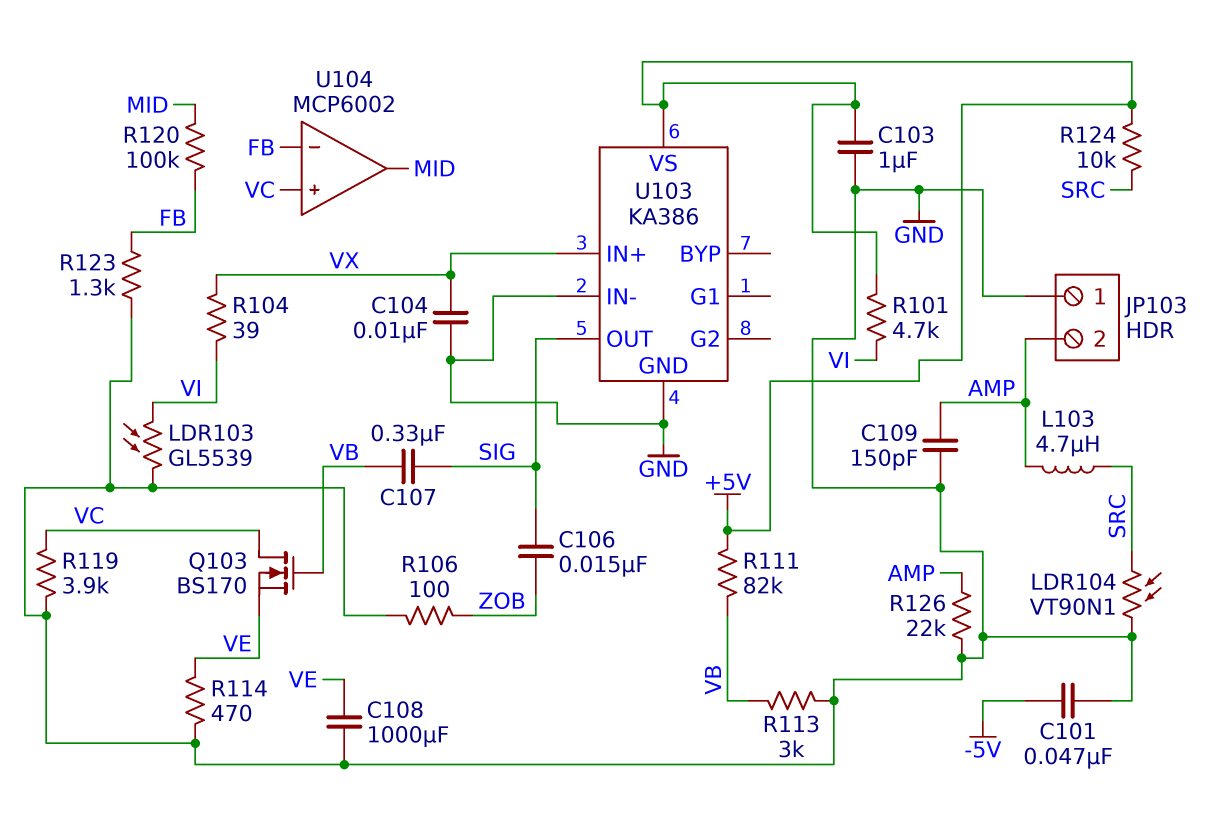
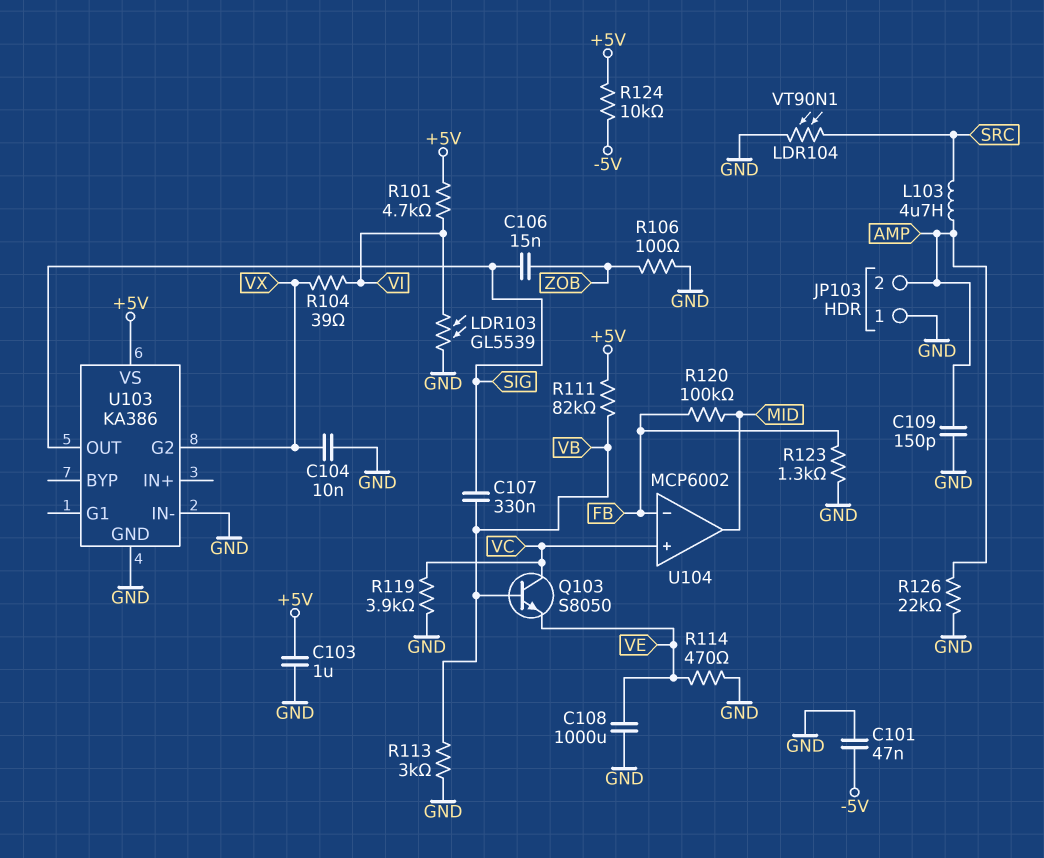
Q103: NMOS BS170 (G VB, D VC, S VE) -> NPN S8050 (B VB, C VC, E VE)
R124: 10k (+5V, SRC) -> 10k (+5V, -5V)
U103 pin G2: none -> VX
U103 pin IN+: VX -> none

